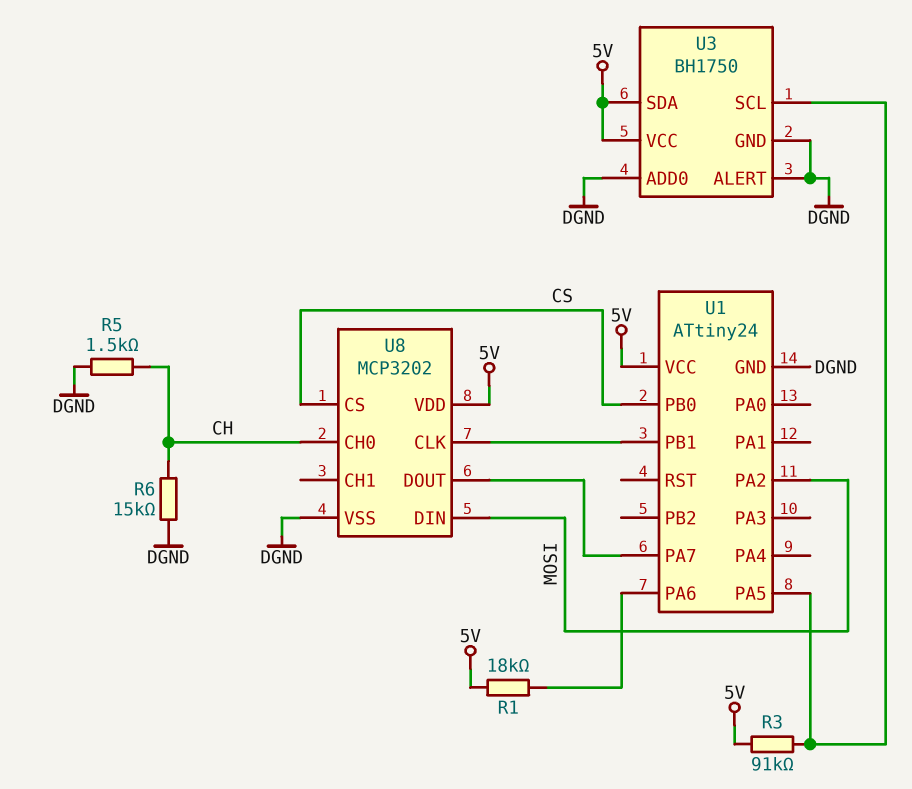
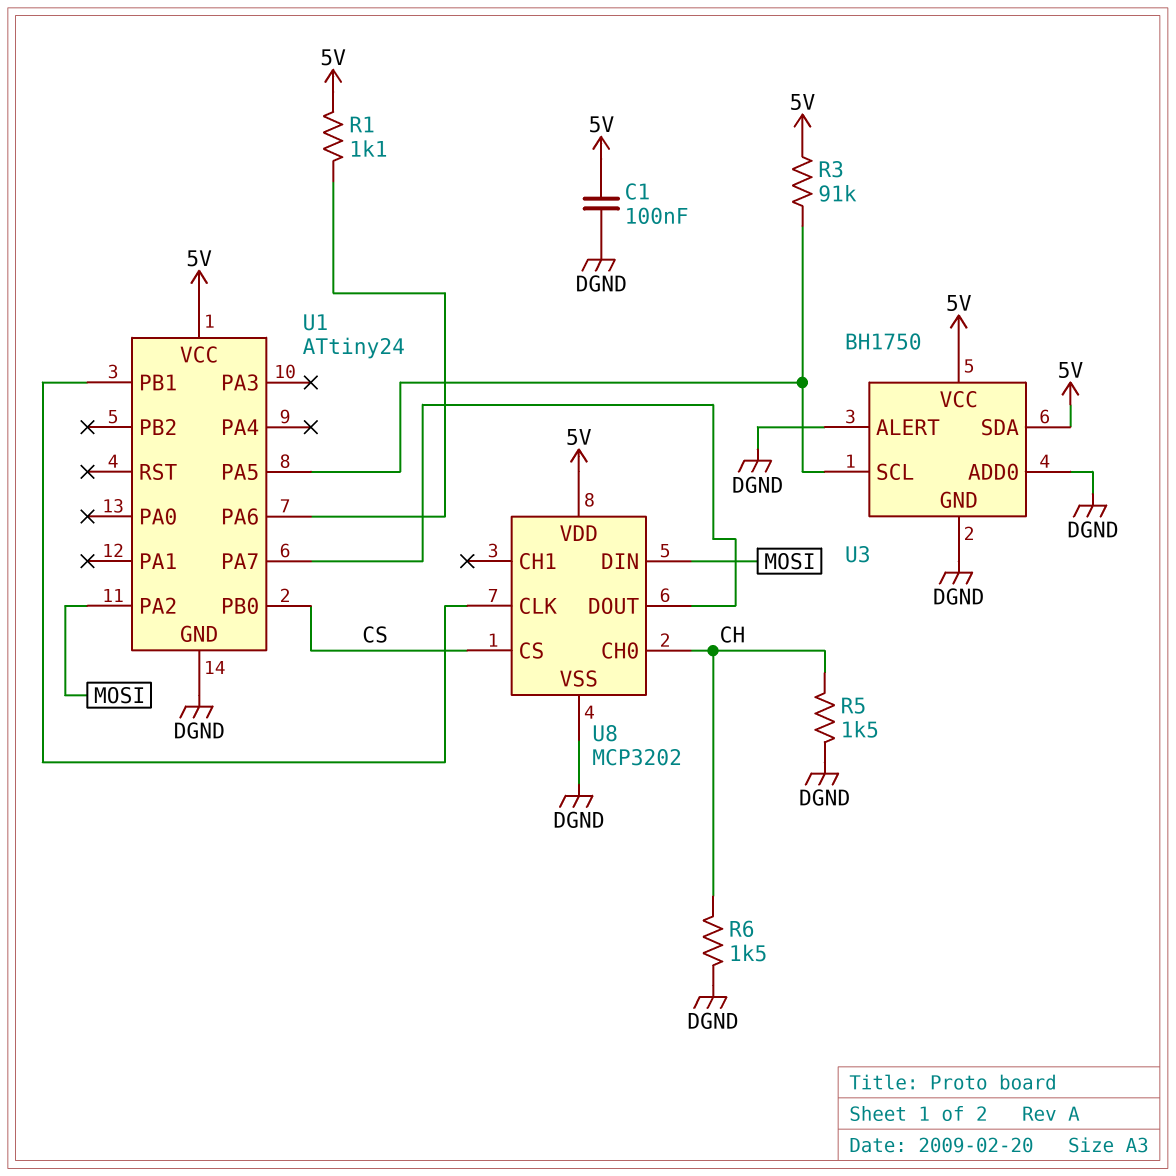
C1: none -> 100nF (5V, DGND)
R1: 18k (5V, U1/PA6) -> 1.1k (5V, U1/PA6)
R6: 15k (CH, DGND) -> 1.5k (CH, DGND)

